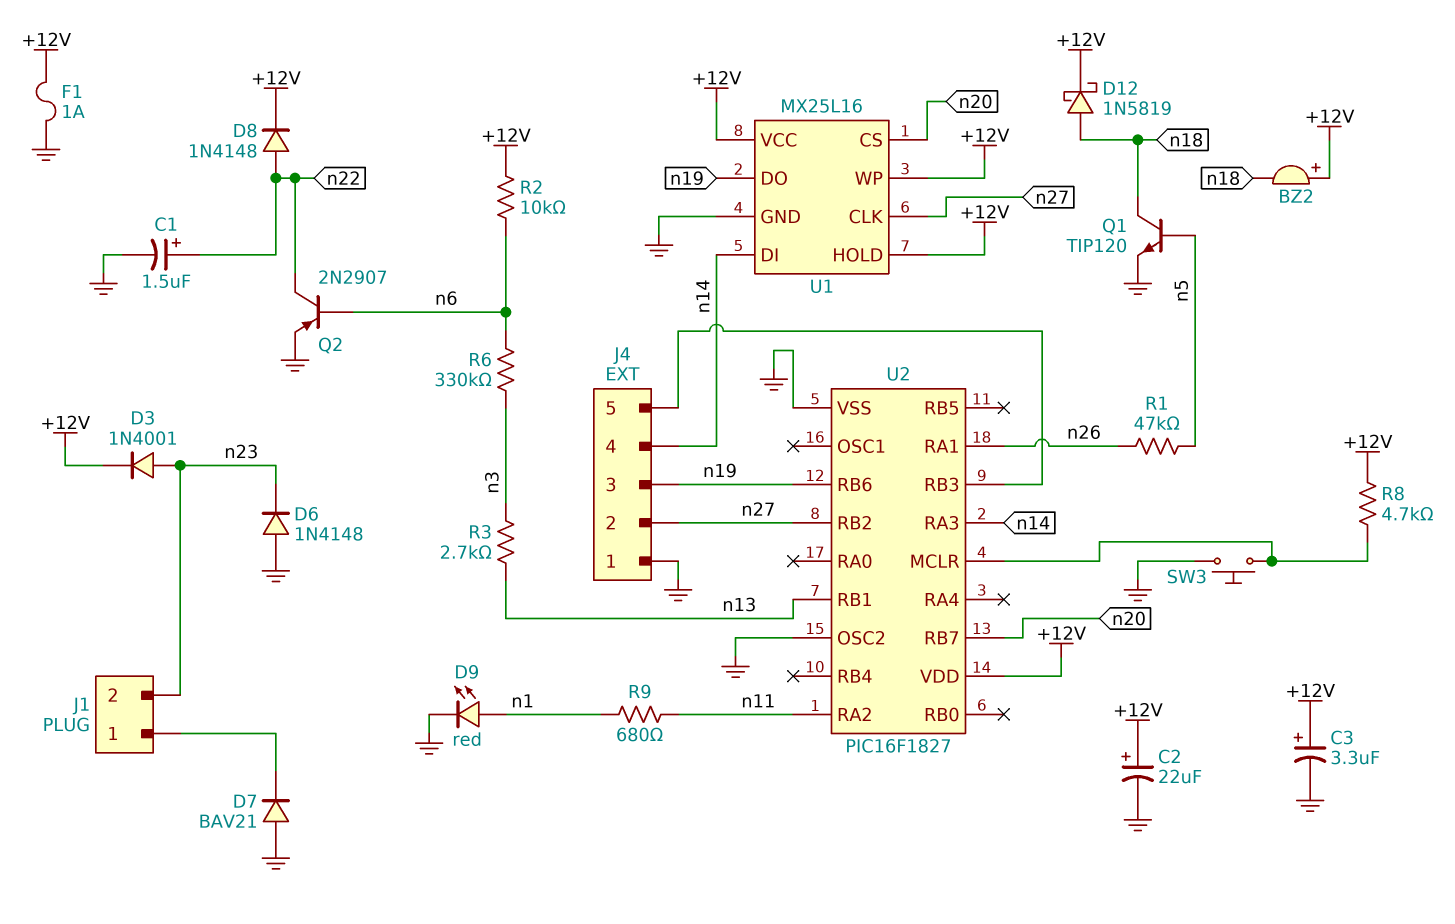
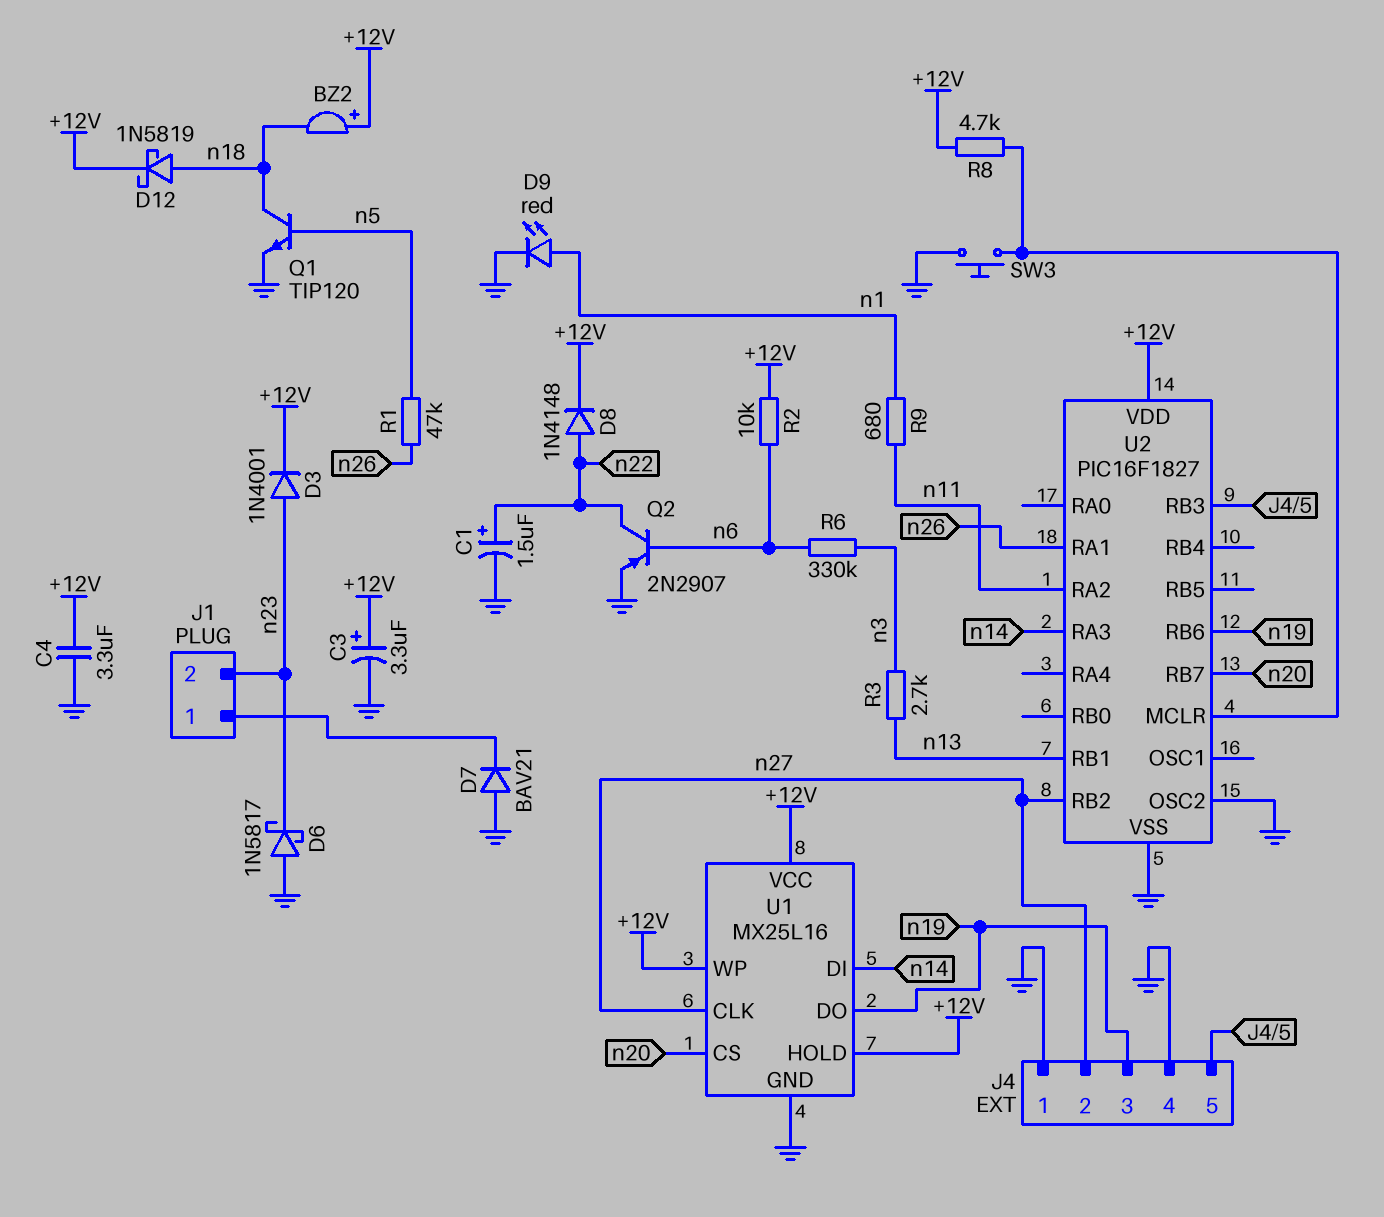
C2: 22uF (plus +12V, minus GND) -> none
C4: none -> 3.3uF (+12V, GND)
D6: diode 1N4148 (A GND, K n23) -> schottky 1N5817 (A GND, K n23)
F1: 1A (+12V, GND) -> none
J4 pin 4: n14 -> GND

